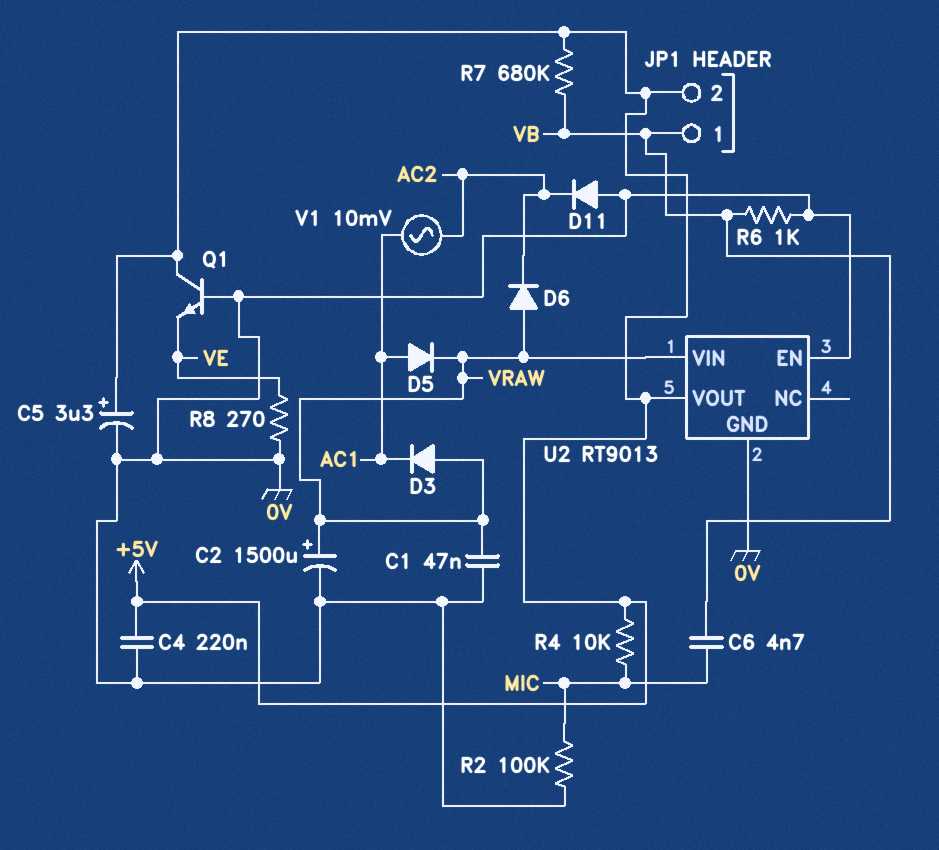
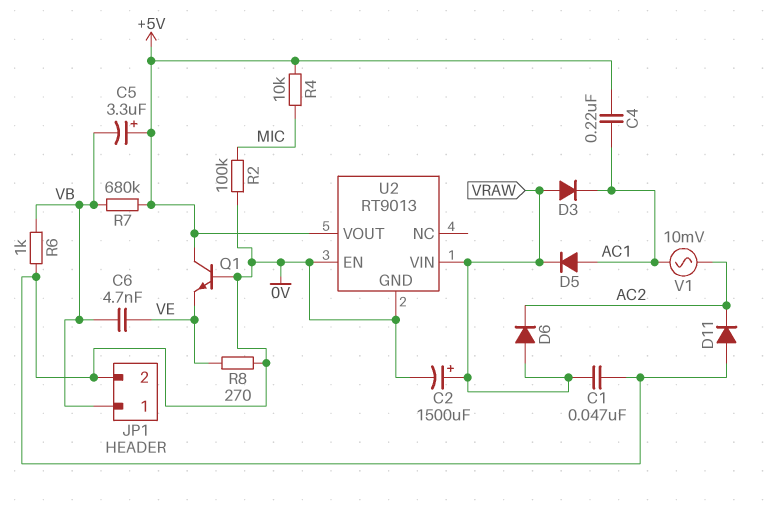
C4: 220nF (+5V, 0V) -> 220nF (+5V, AC1)
C5: 3.3uF (plus +5V, minus 0V) -> 3.3uF (plus +5V, minus VB)
C6: 4.7nF (MIC, VB) -> 4.7nF (VB, VE)
JP1 pin 2: +5V -> 0V

